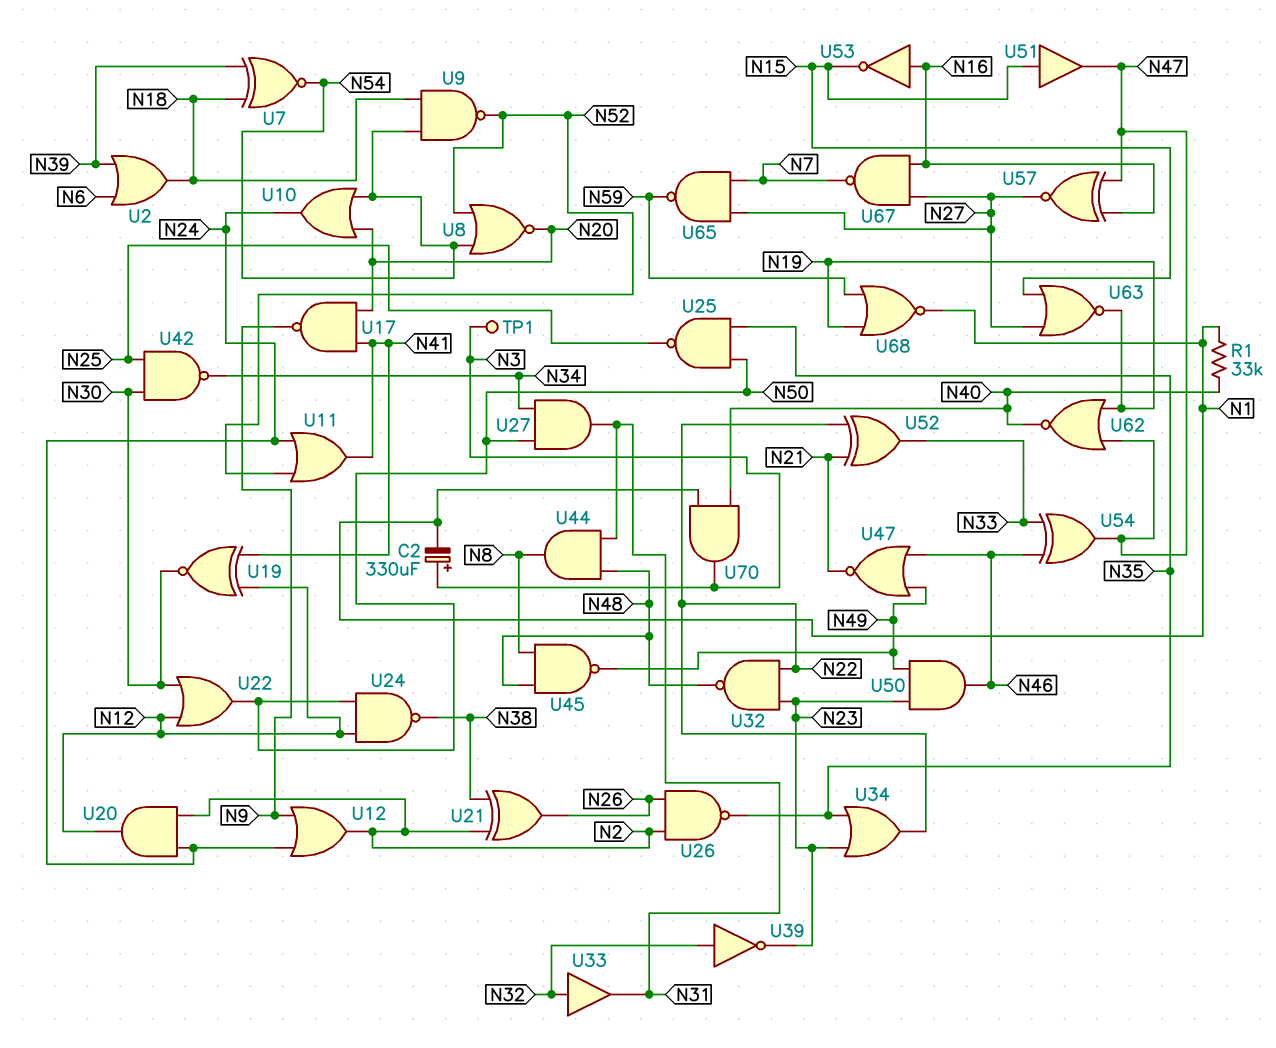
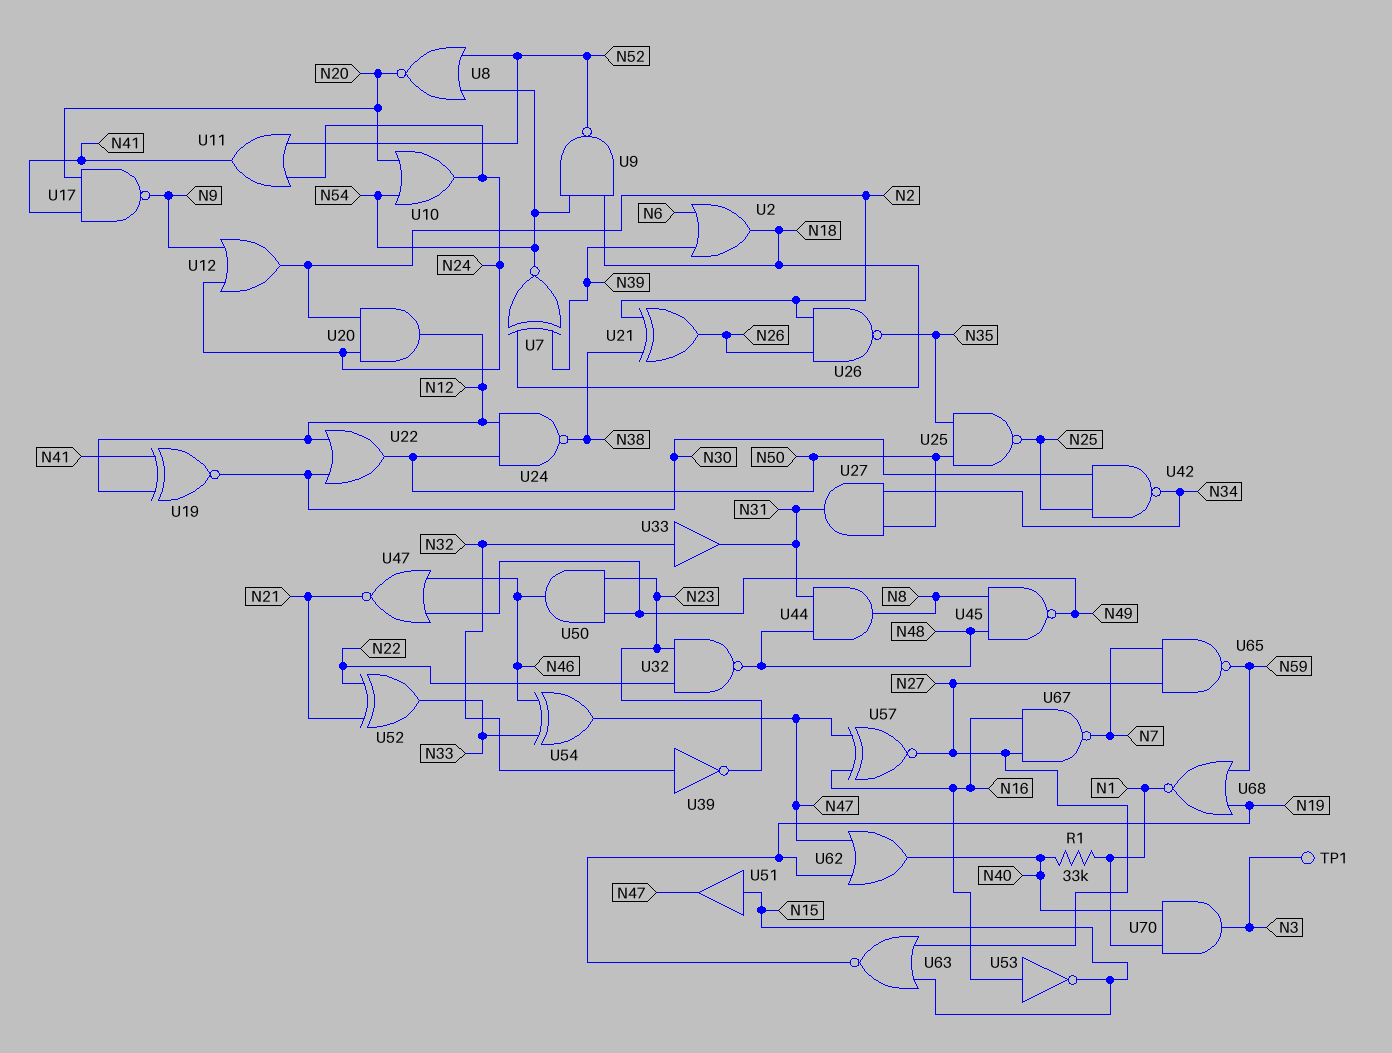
C2: 330uF (plus N3, minus N1) -> none
U34: OR (in N23, in N35, out N22) -> none
U62: NOR (in N19, in N47, out N40) -> OR (in N19, in N47, out N40)

